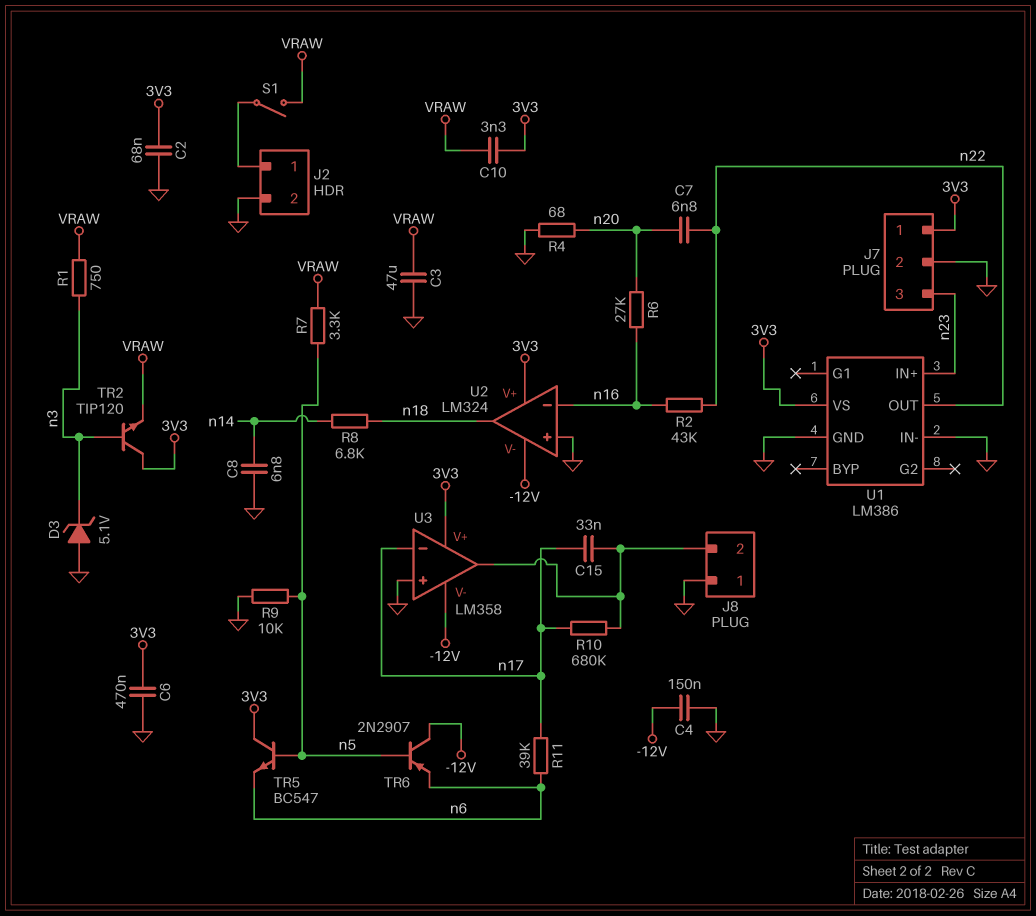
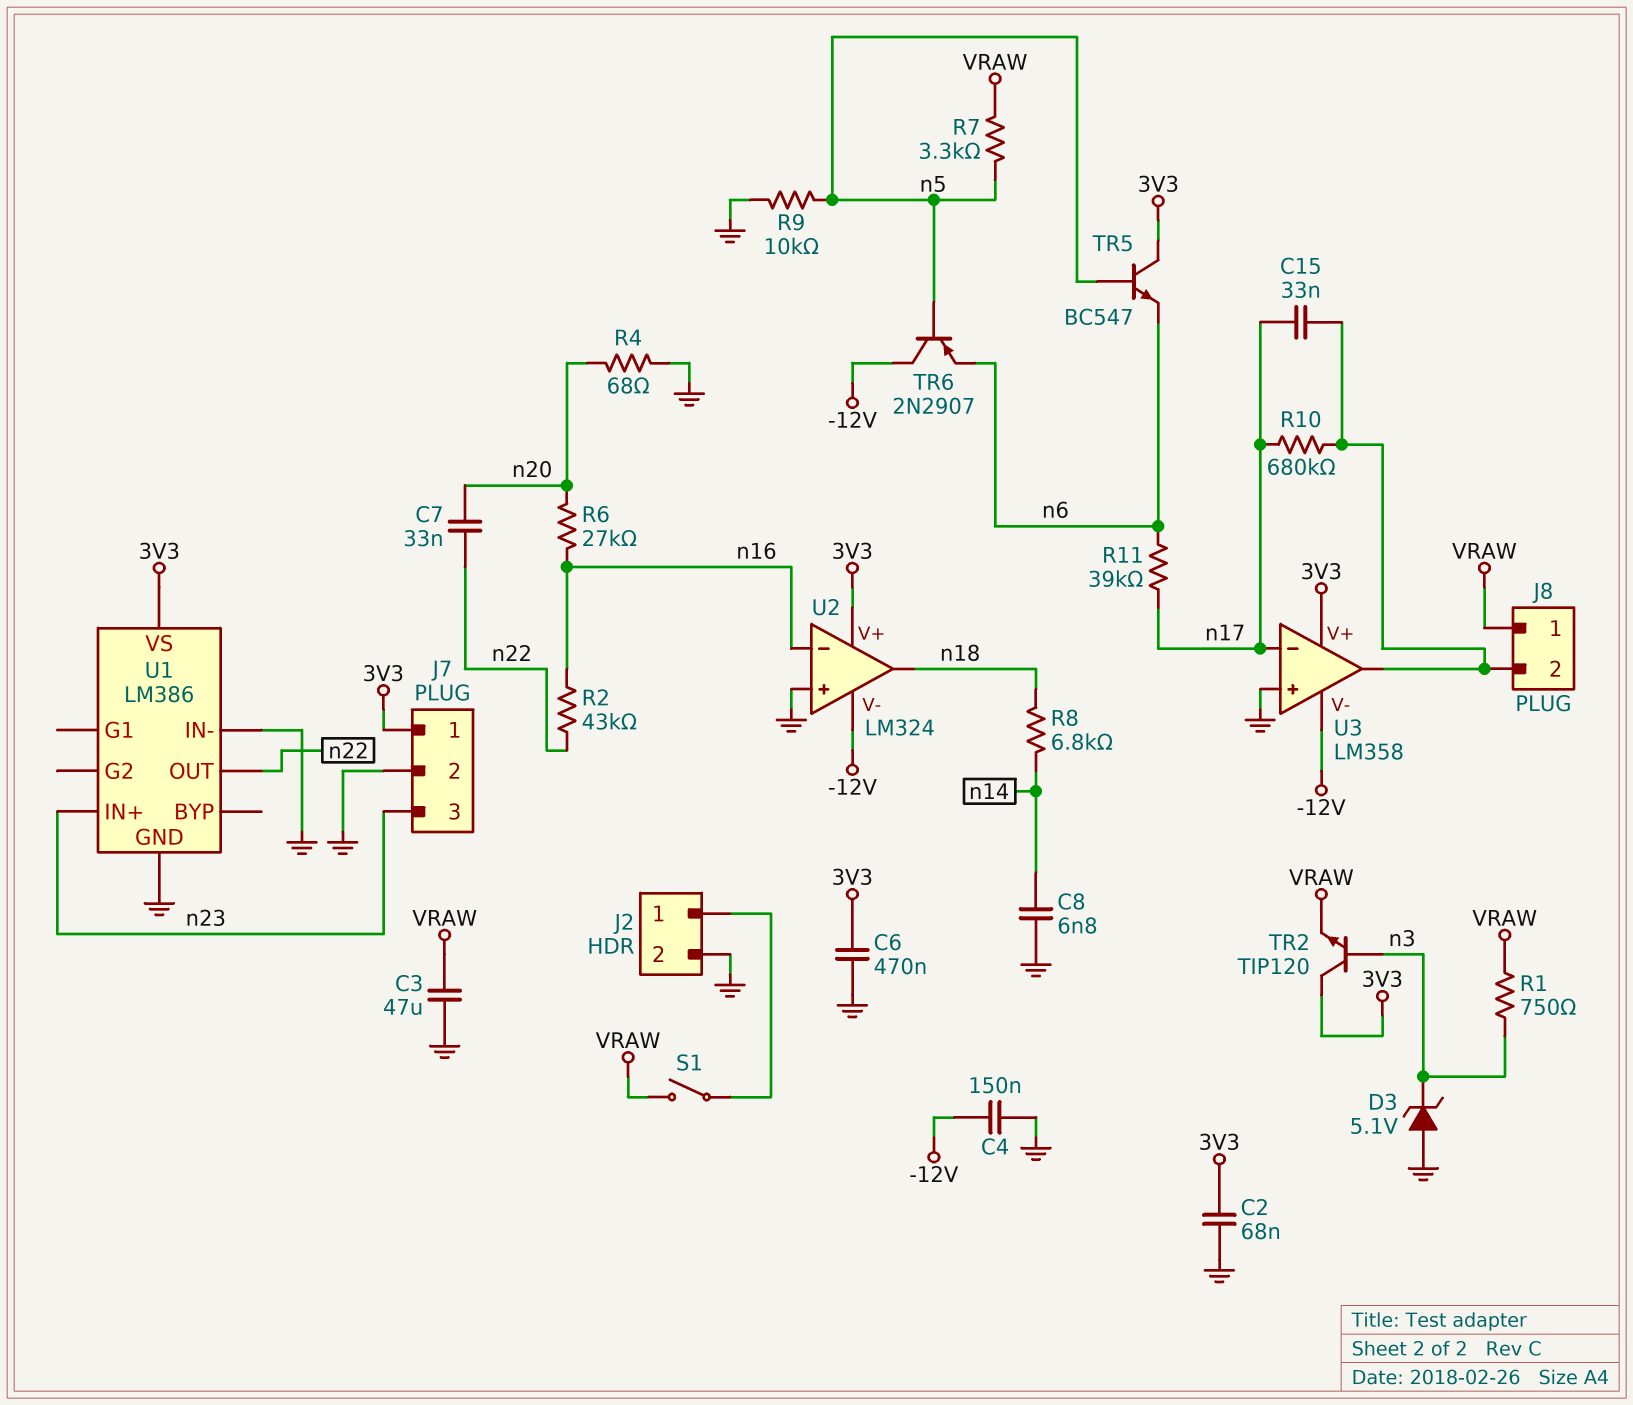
C7: 6.8nF (n20, n22) -> 33nF (n20, n22)
C10: 3.3nF (3V3, VRAW) -> none
J8 pin 1: GND -> VRAW

